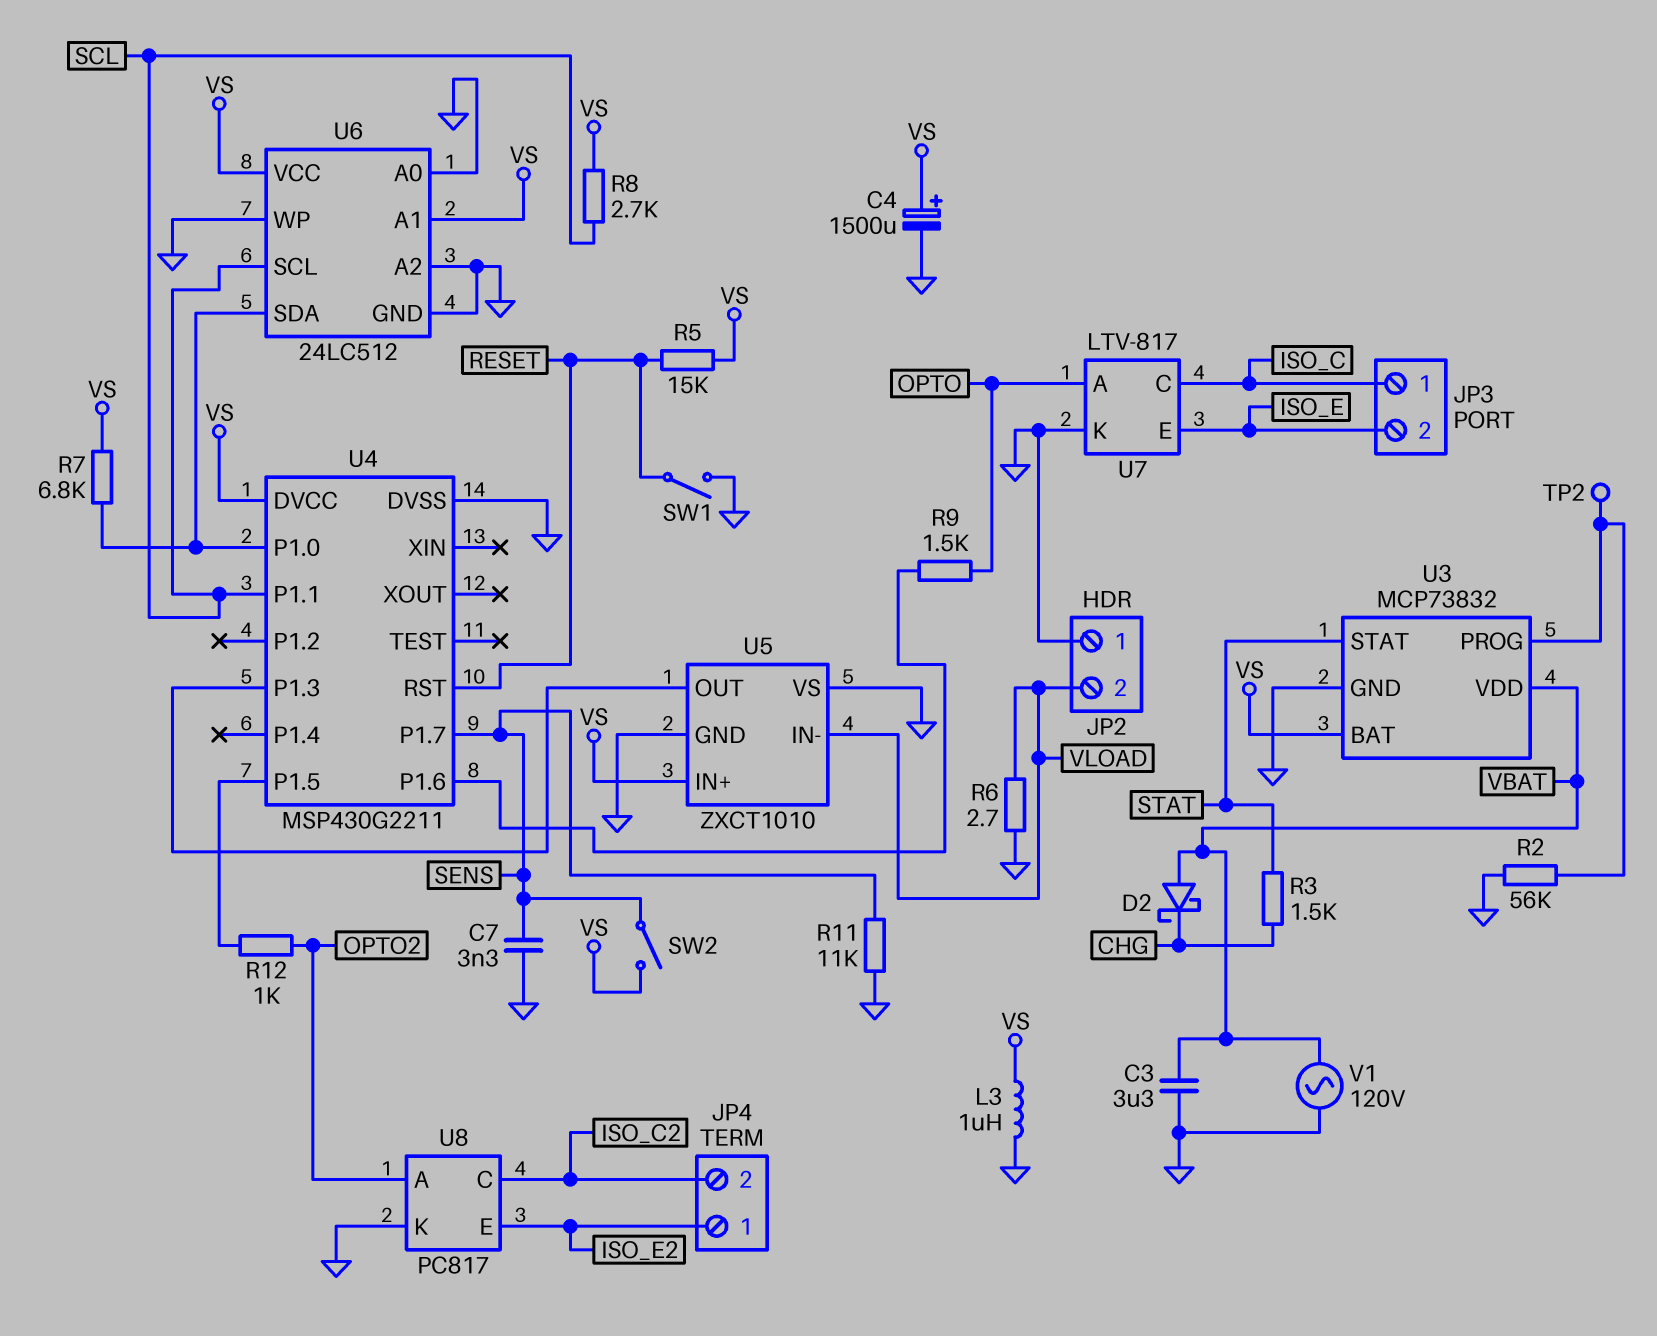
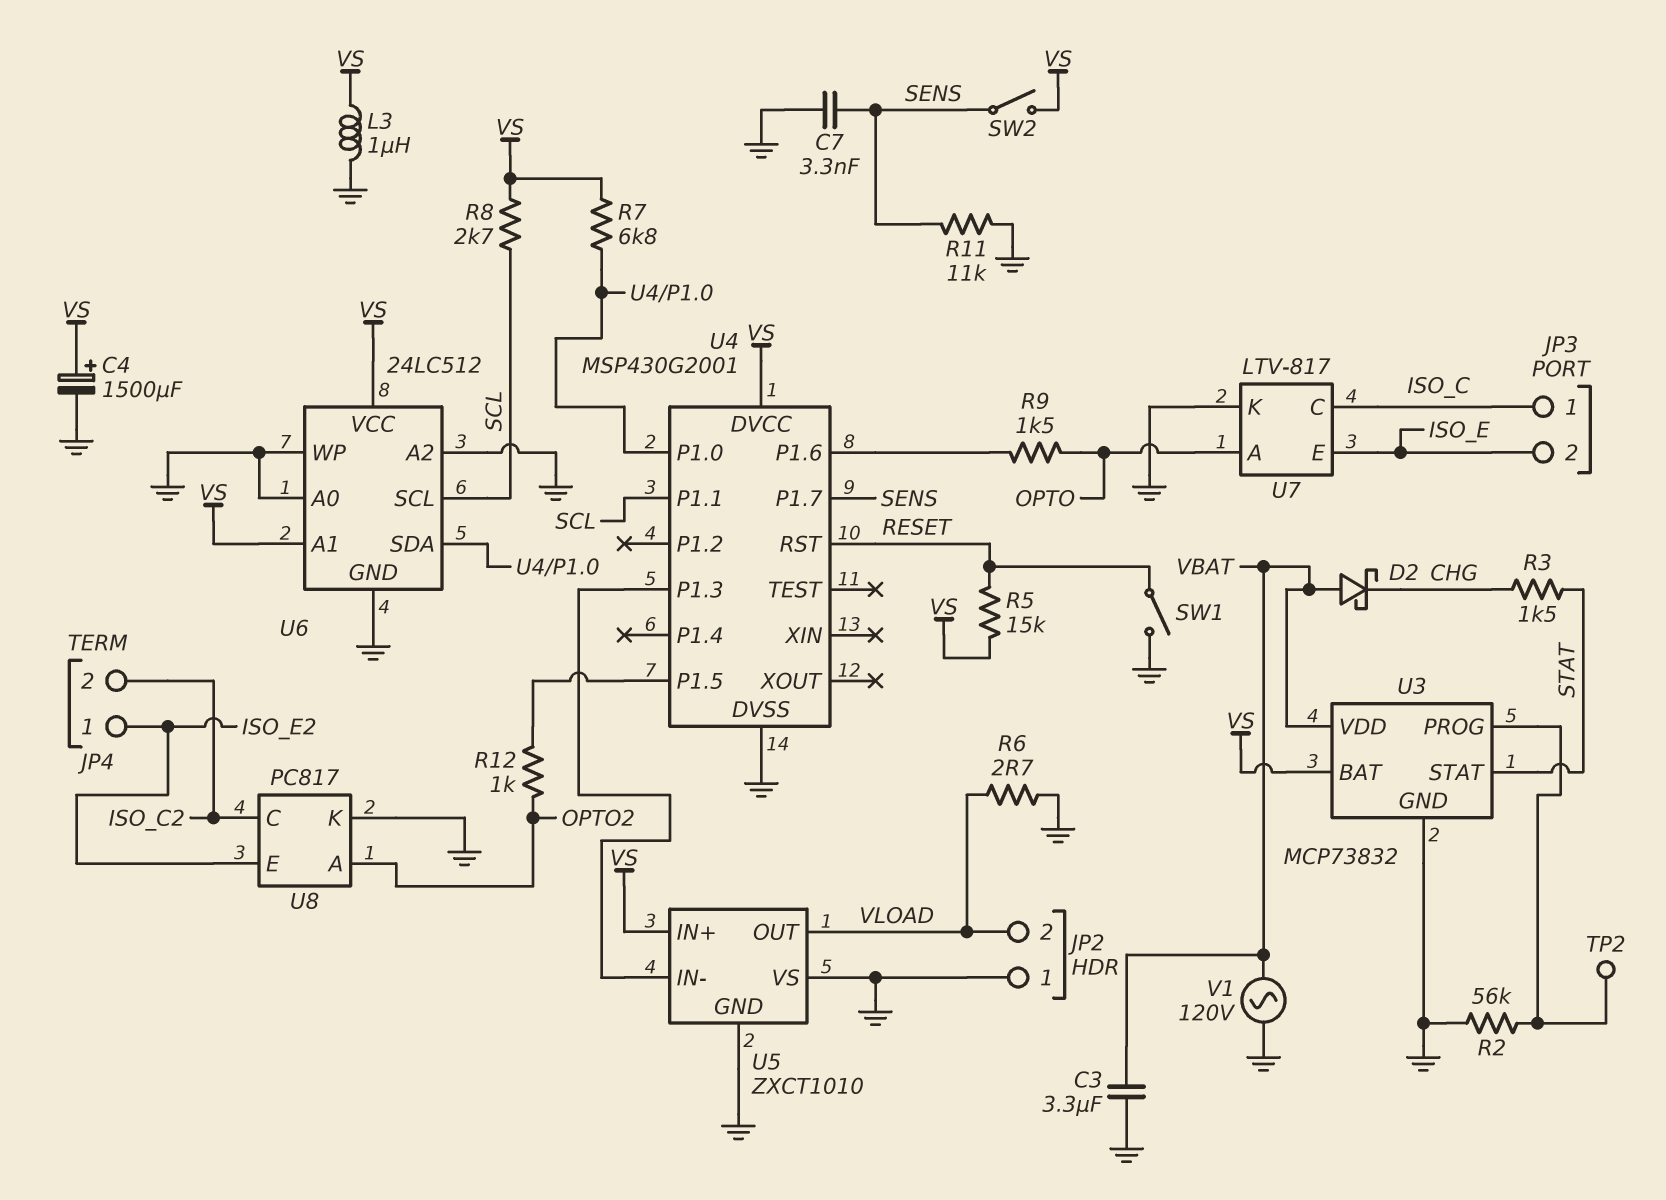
U4: MSP430G2211 -> MSP430G2001
U5 pin IN-: VLOAD -> U4/P1.3
U5 pin OUT: U4/P1.3 -> VLOAD

